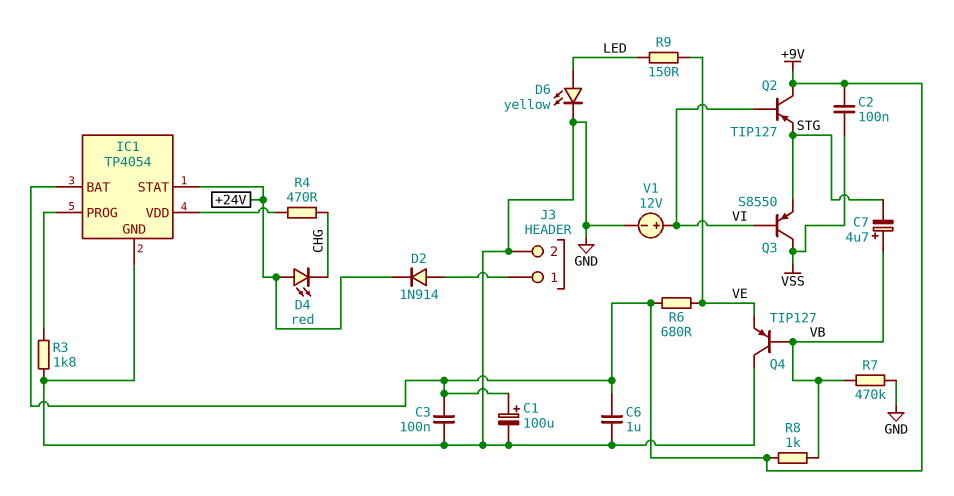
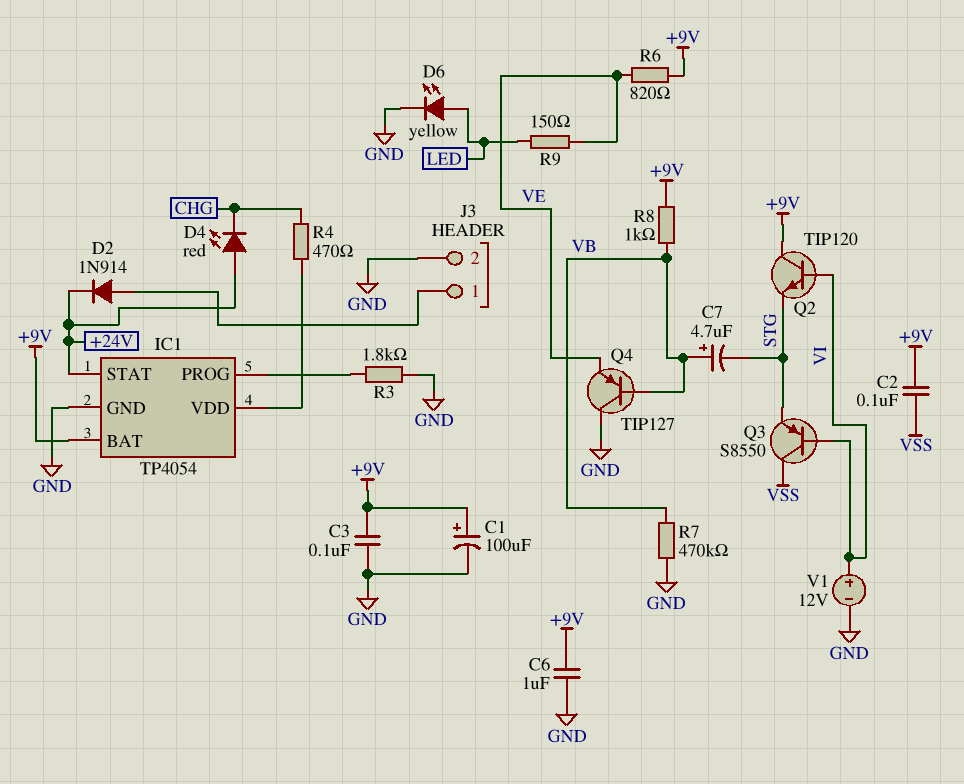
Q2: PNP TIP127 (B VI, C +9V, E STG) -> NPN TIP120 (B VI, C +9V, E STG)
R6: 680 (+9V, VE) -> 820 (+9V, VE)

